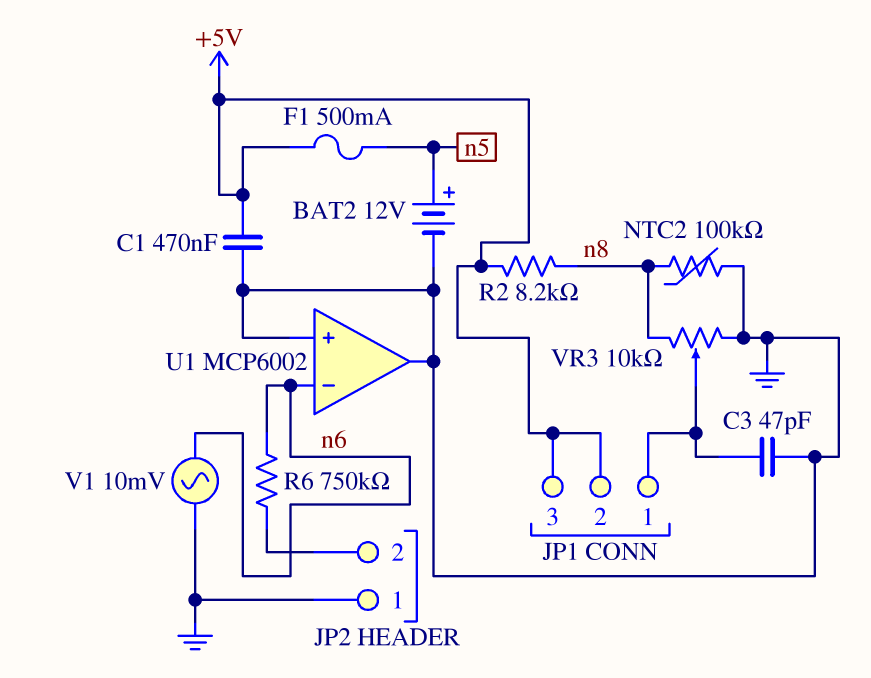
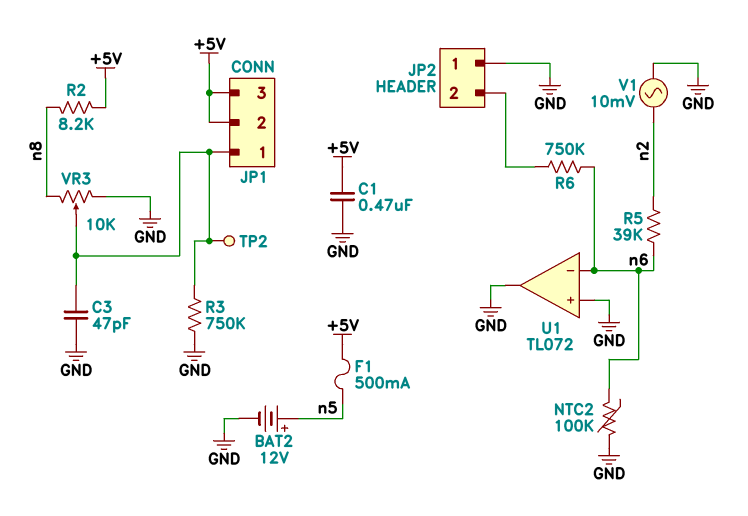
NTC2: 100k (GND, n8) -> 100k (GND, n6)
R3: none -> 750k (GND, JP1/1)
R5: none -> 39k (n2, n6)
TP2: none -> test point (JP1/1)
U1: MCP6002 -> TL072
V1: AC 10mV (GND, n6) -> AC 10mV (GND, n2)

